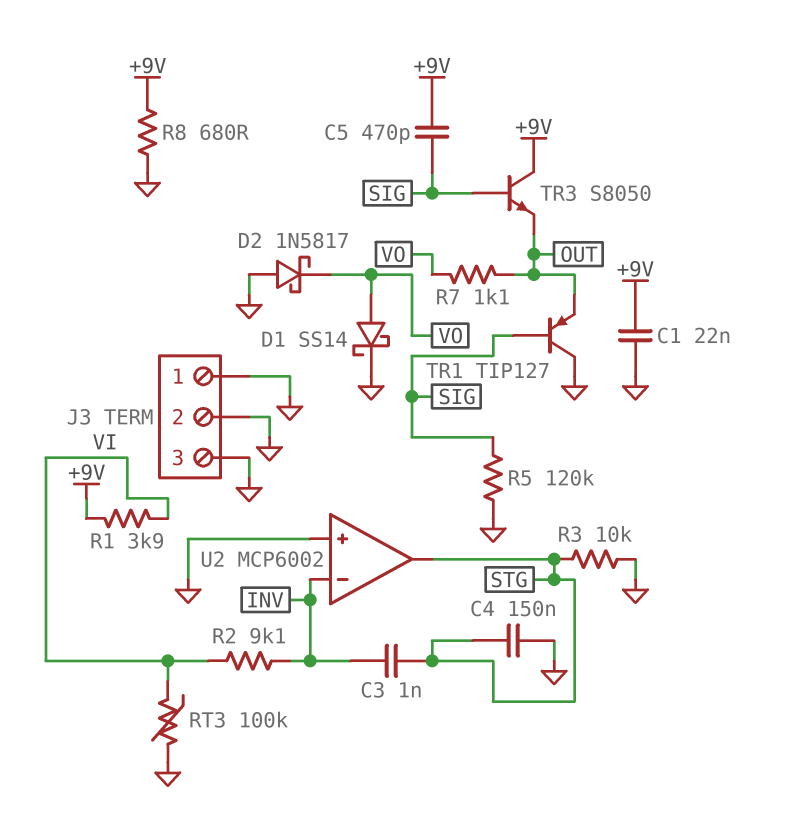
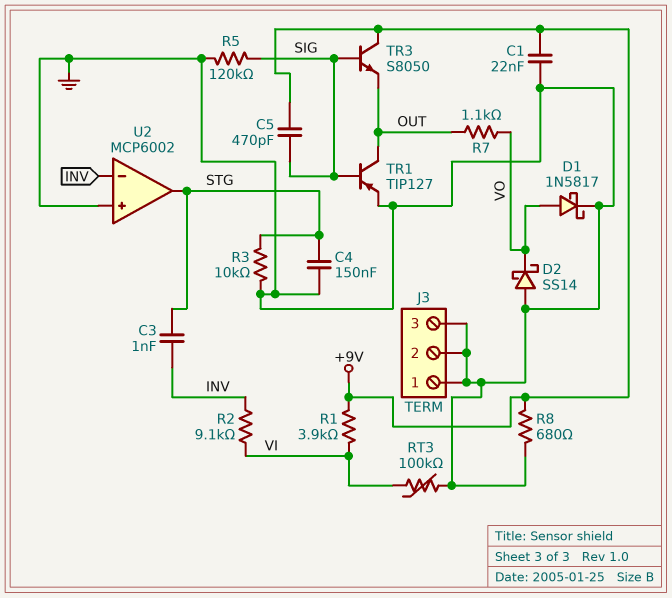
D1: schottky SS14 (A VO, K GND) -> schottky 1N5817 (A VO, K GND)
D2: schottky 1N5817 (A GND, K VO) -> schottky SS14 (A GND, K VO)
TR1: PNP TIP127 (B SIG, C GND, E OUT) -> PNP TIP127 (B SIG, C OUT, E GND)

